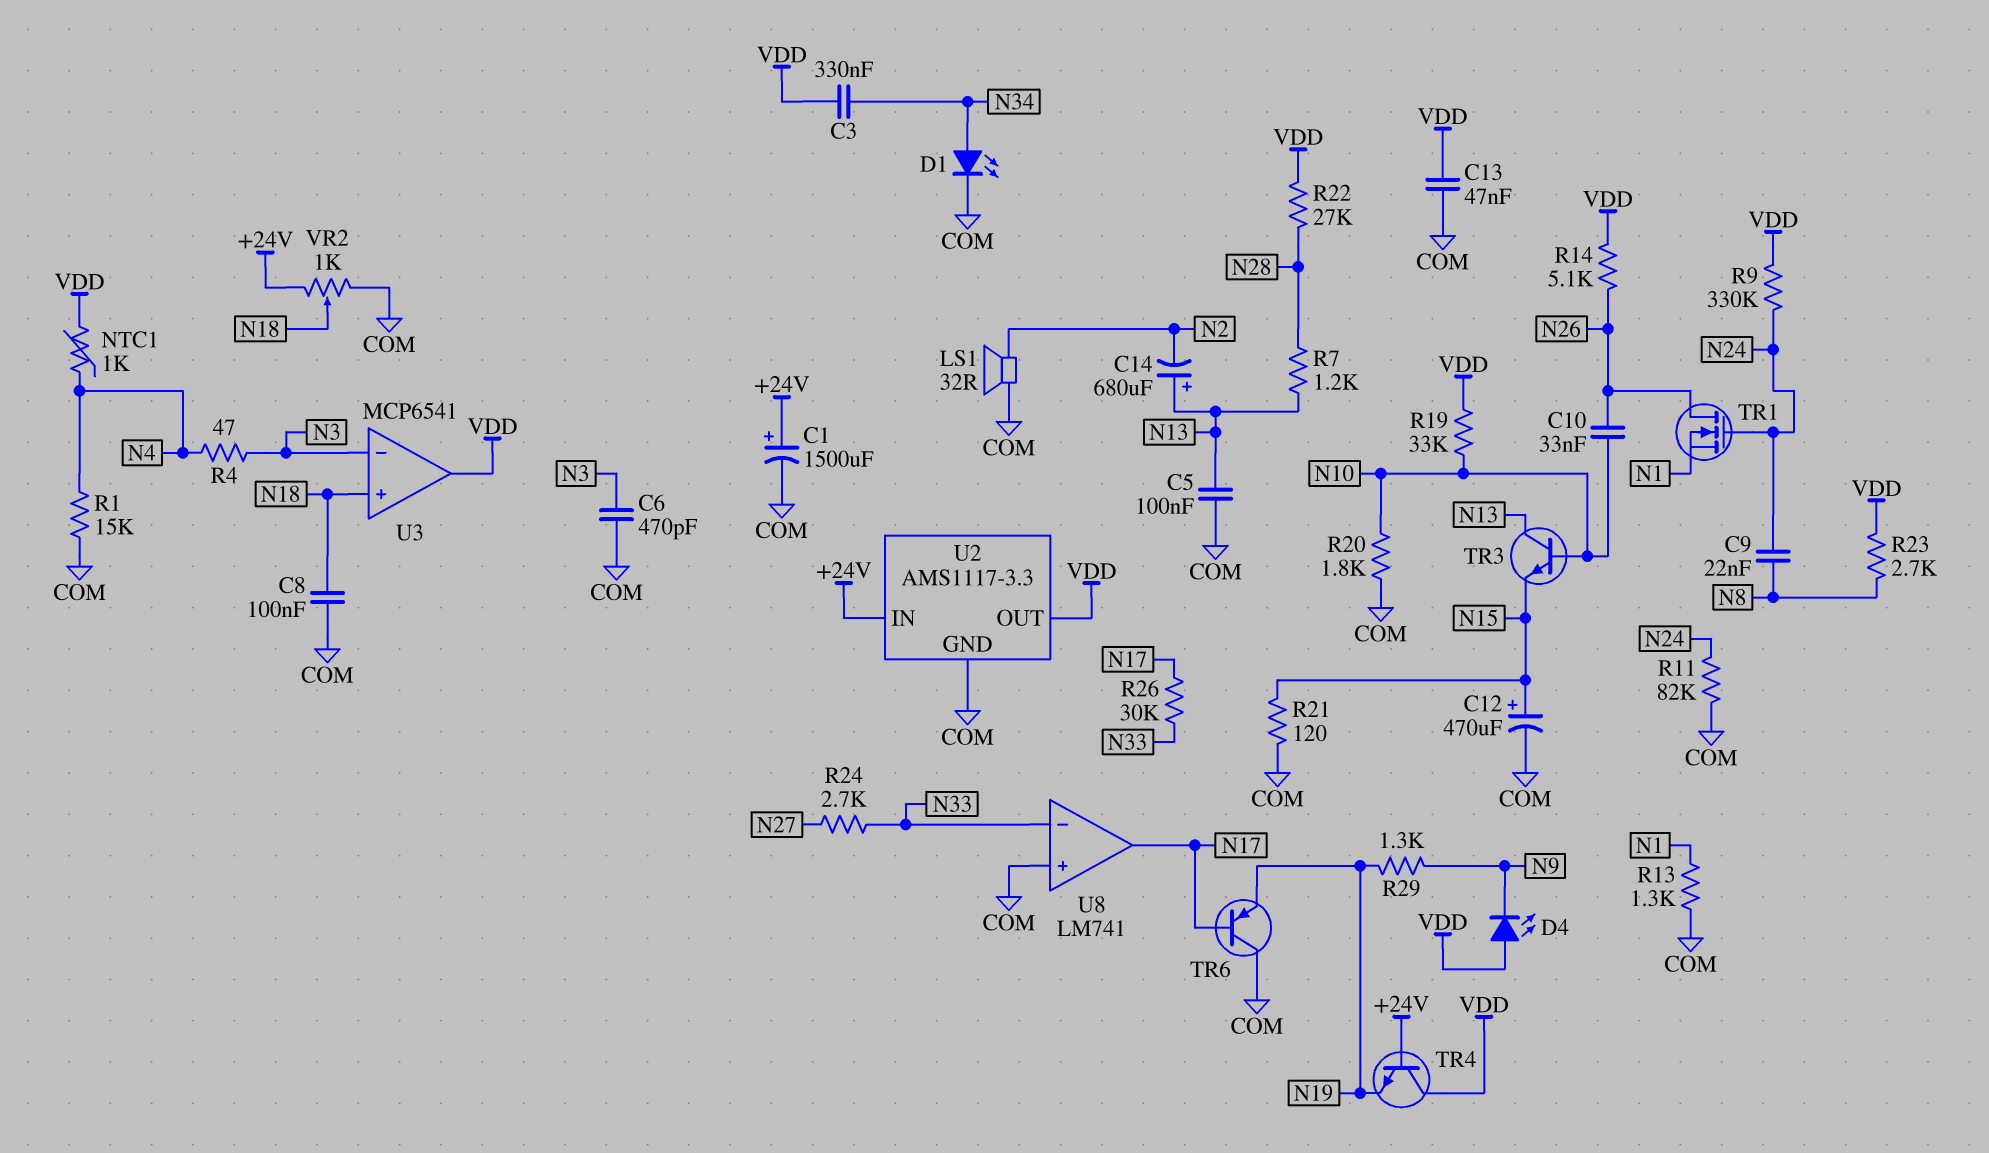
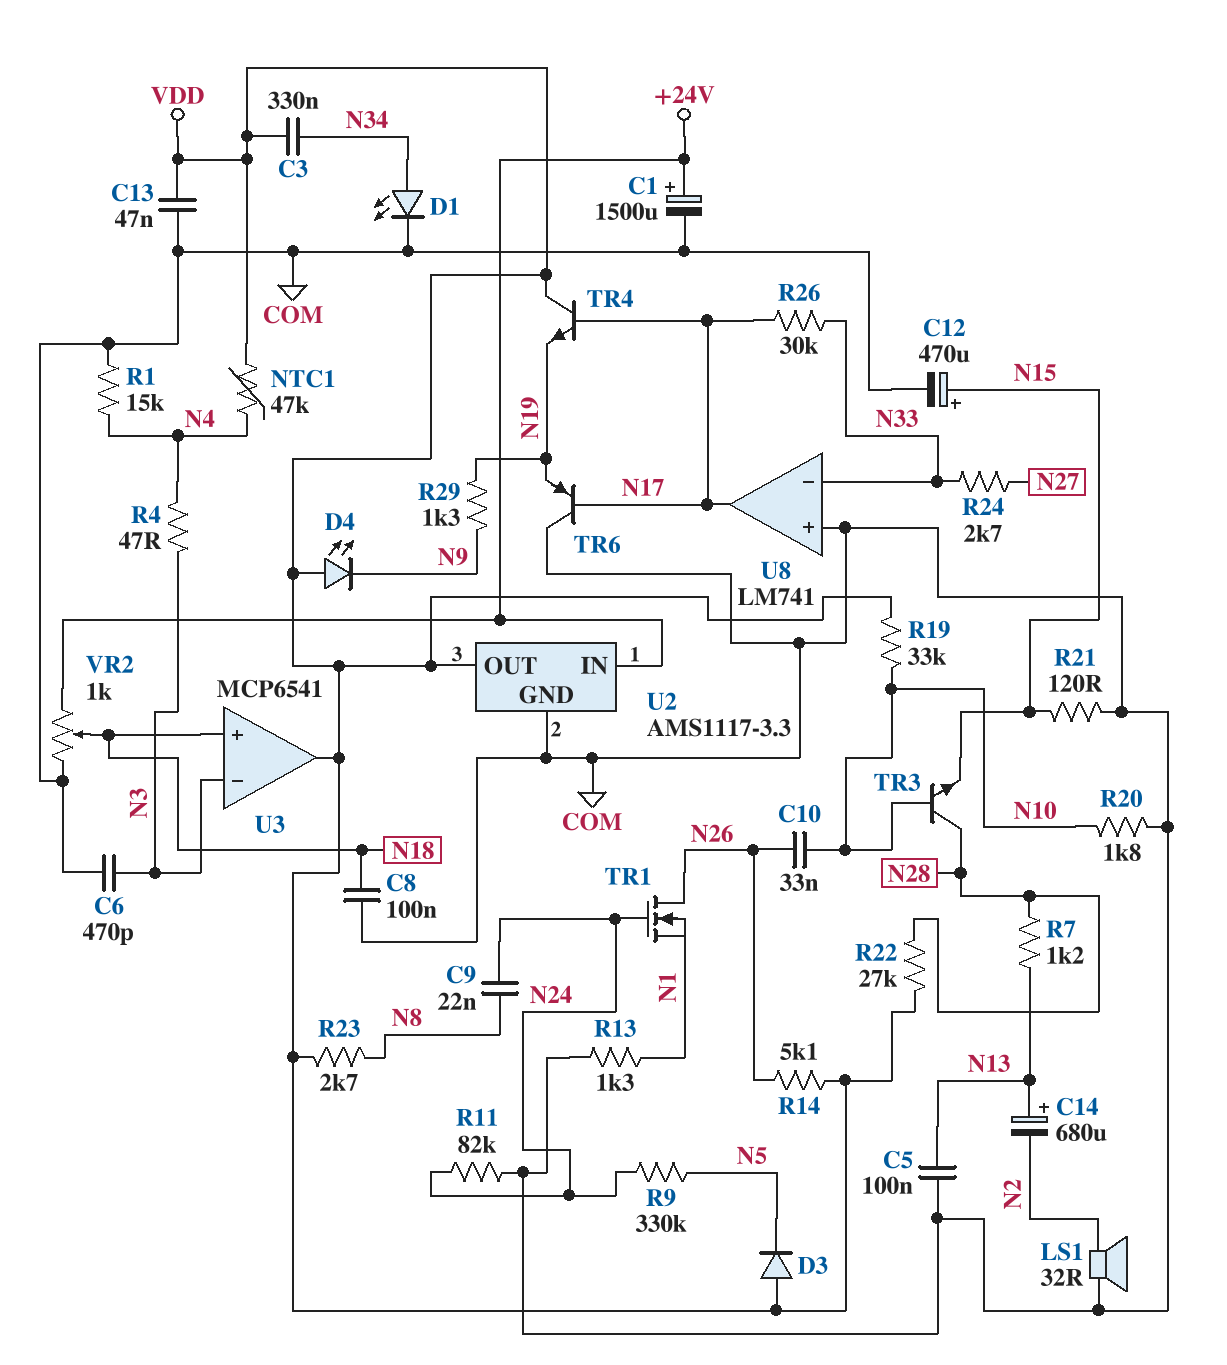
D3: none -> diode (A VDD, K N5)
NTC1: 1k (N4, VDD) -> 47k (N4, VDD)
R9: 330k (N24, VDD) -> 330k (N5, N24)
TR3: NPN (B N10, C N13, E N15) -> NPN (B N10, C N28, E N15)
TR4: NPN (B +24V, C VDD, E N19) -> NPN (B N17, C VDD, E N19)

